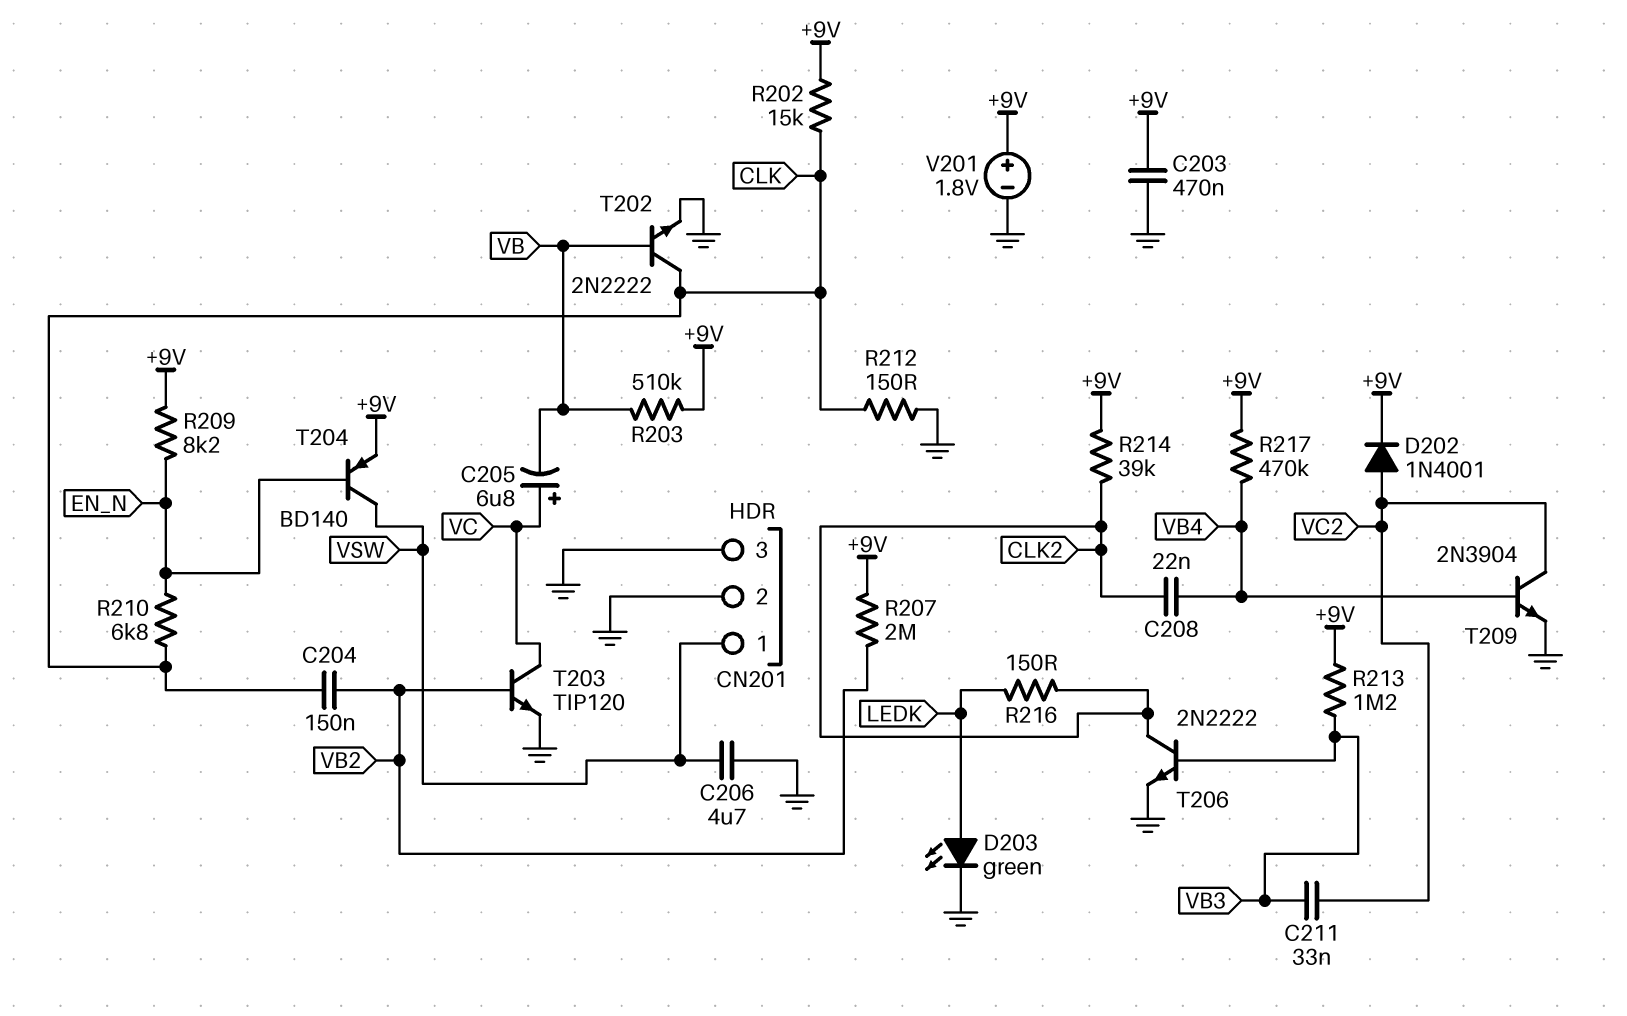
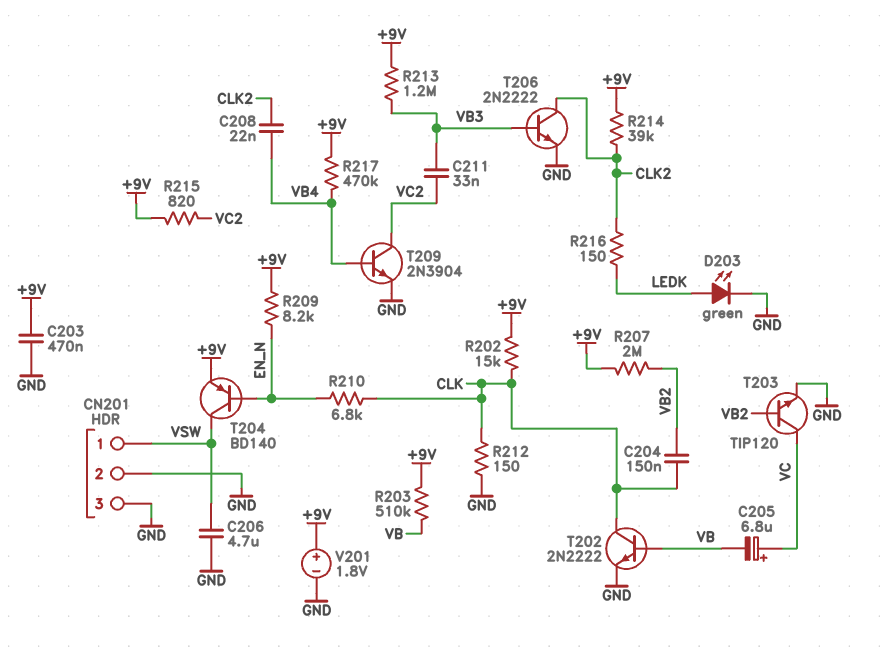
D202: diode 1N4001 (A VC2, K +9V) -> none
R215: none -> 820 (+9V, VC2)

